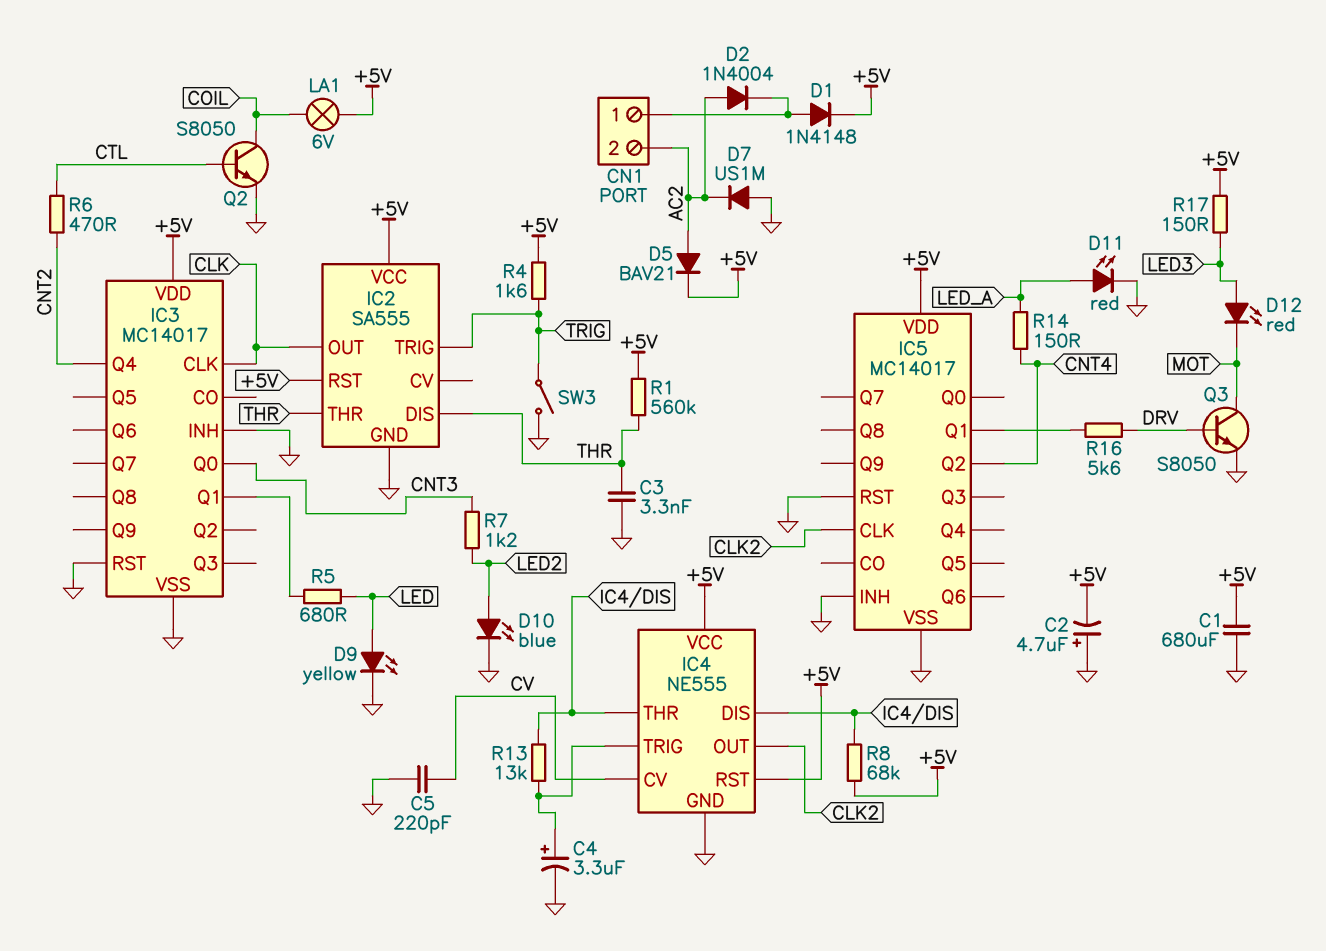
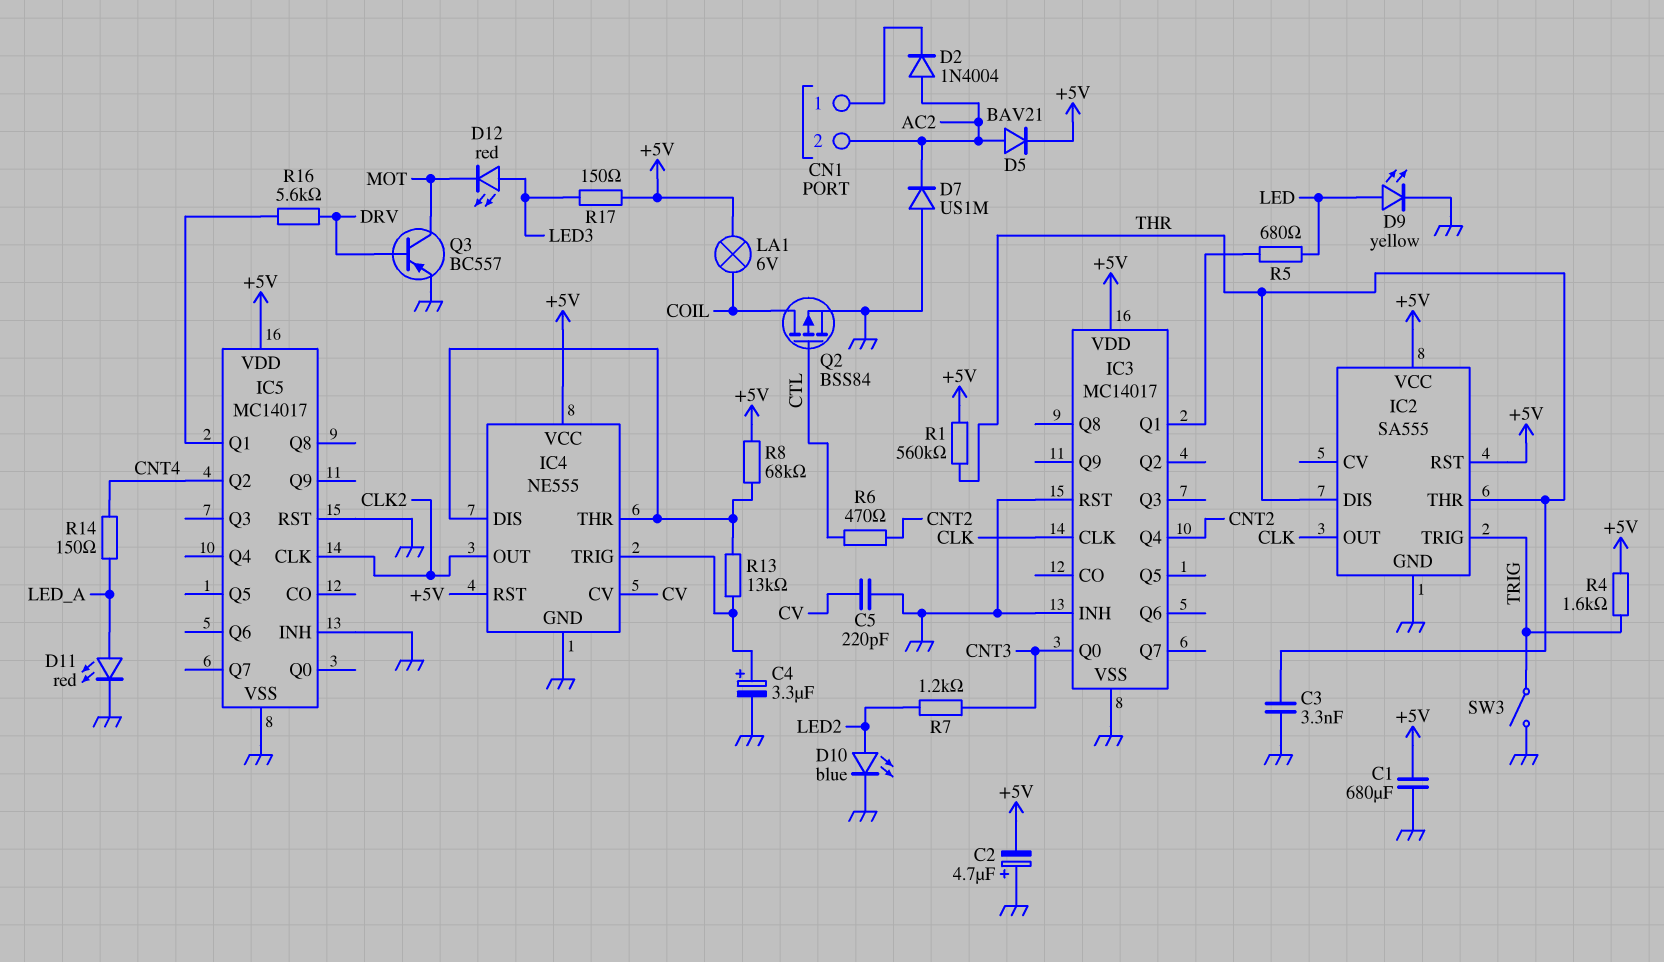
D1: diode 1N4148 (A CN1/1, K +5V) -> none
Q2: NPN S8050 (B CTL, C COIL, E GND) -> PMOS BSS84 (G CTL, D COIL, S GND)
Q3: NPN S8050 (B DRV, C MOT, E GND) -> PNP BC557 (B DRV, C MOT, E GND)

